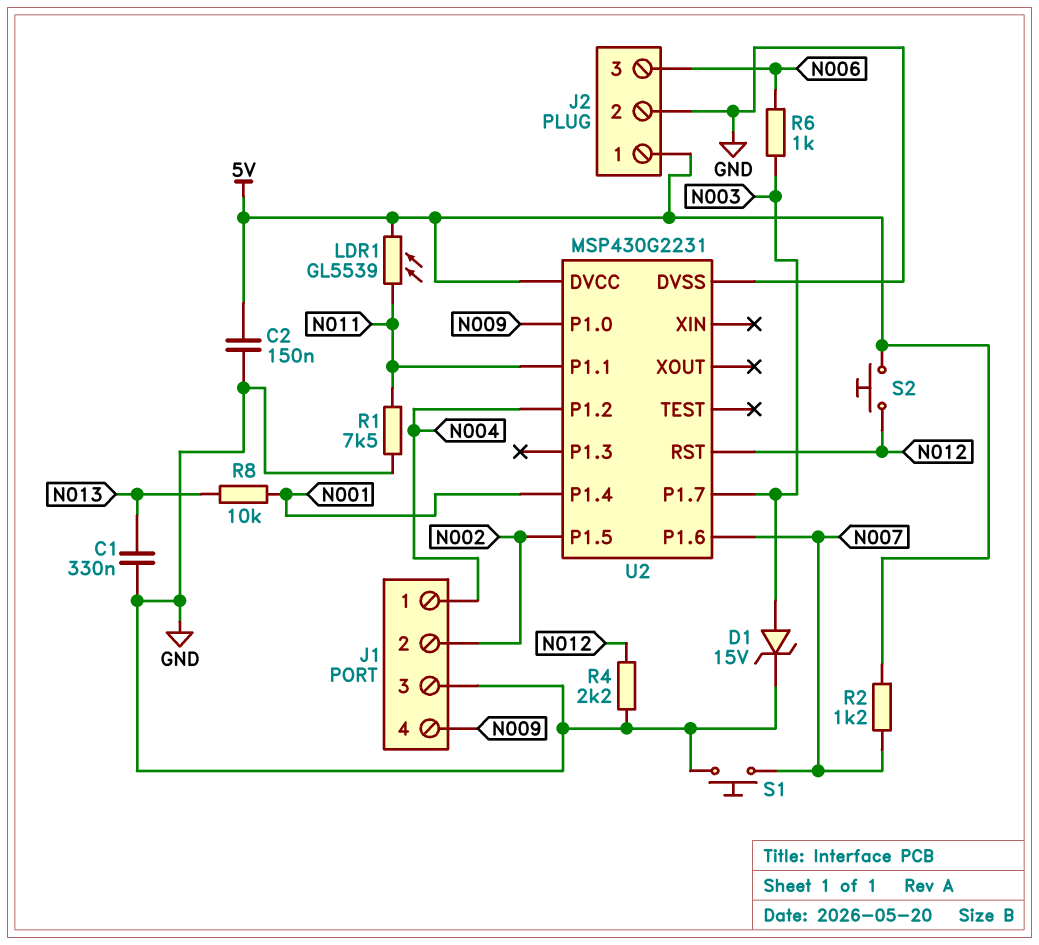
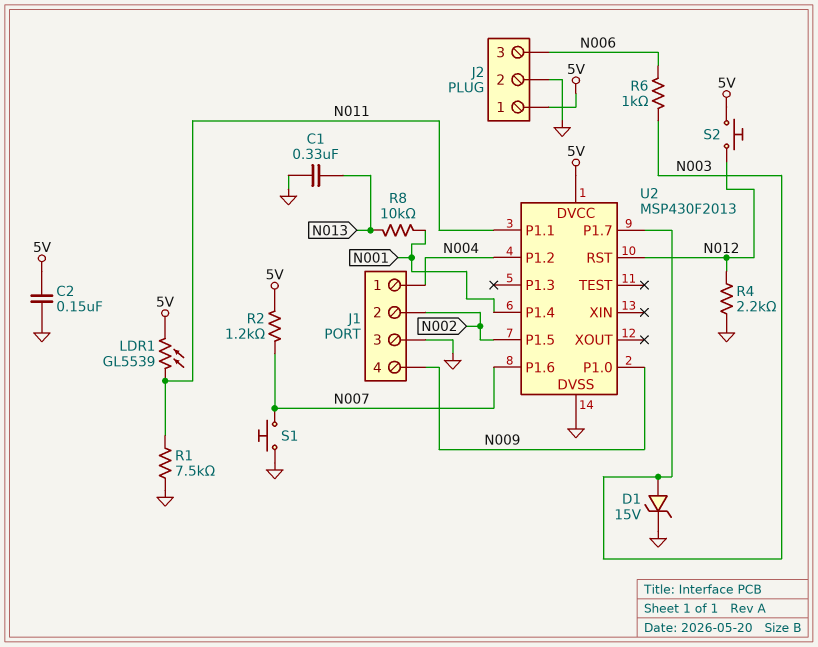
U2: MSP430G2231 -> MSP430F2013

